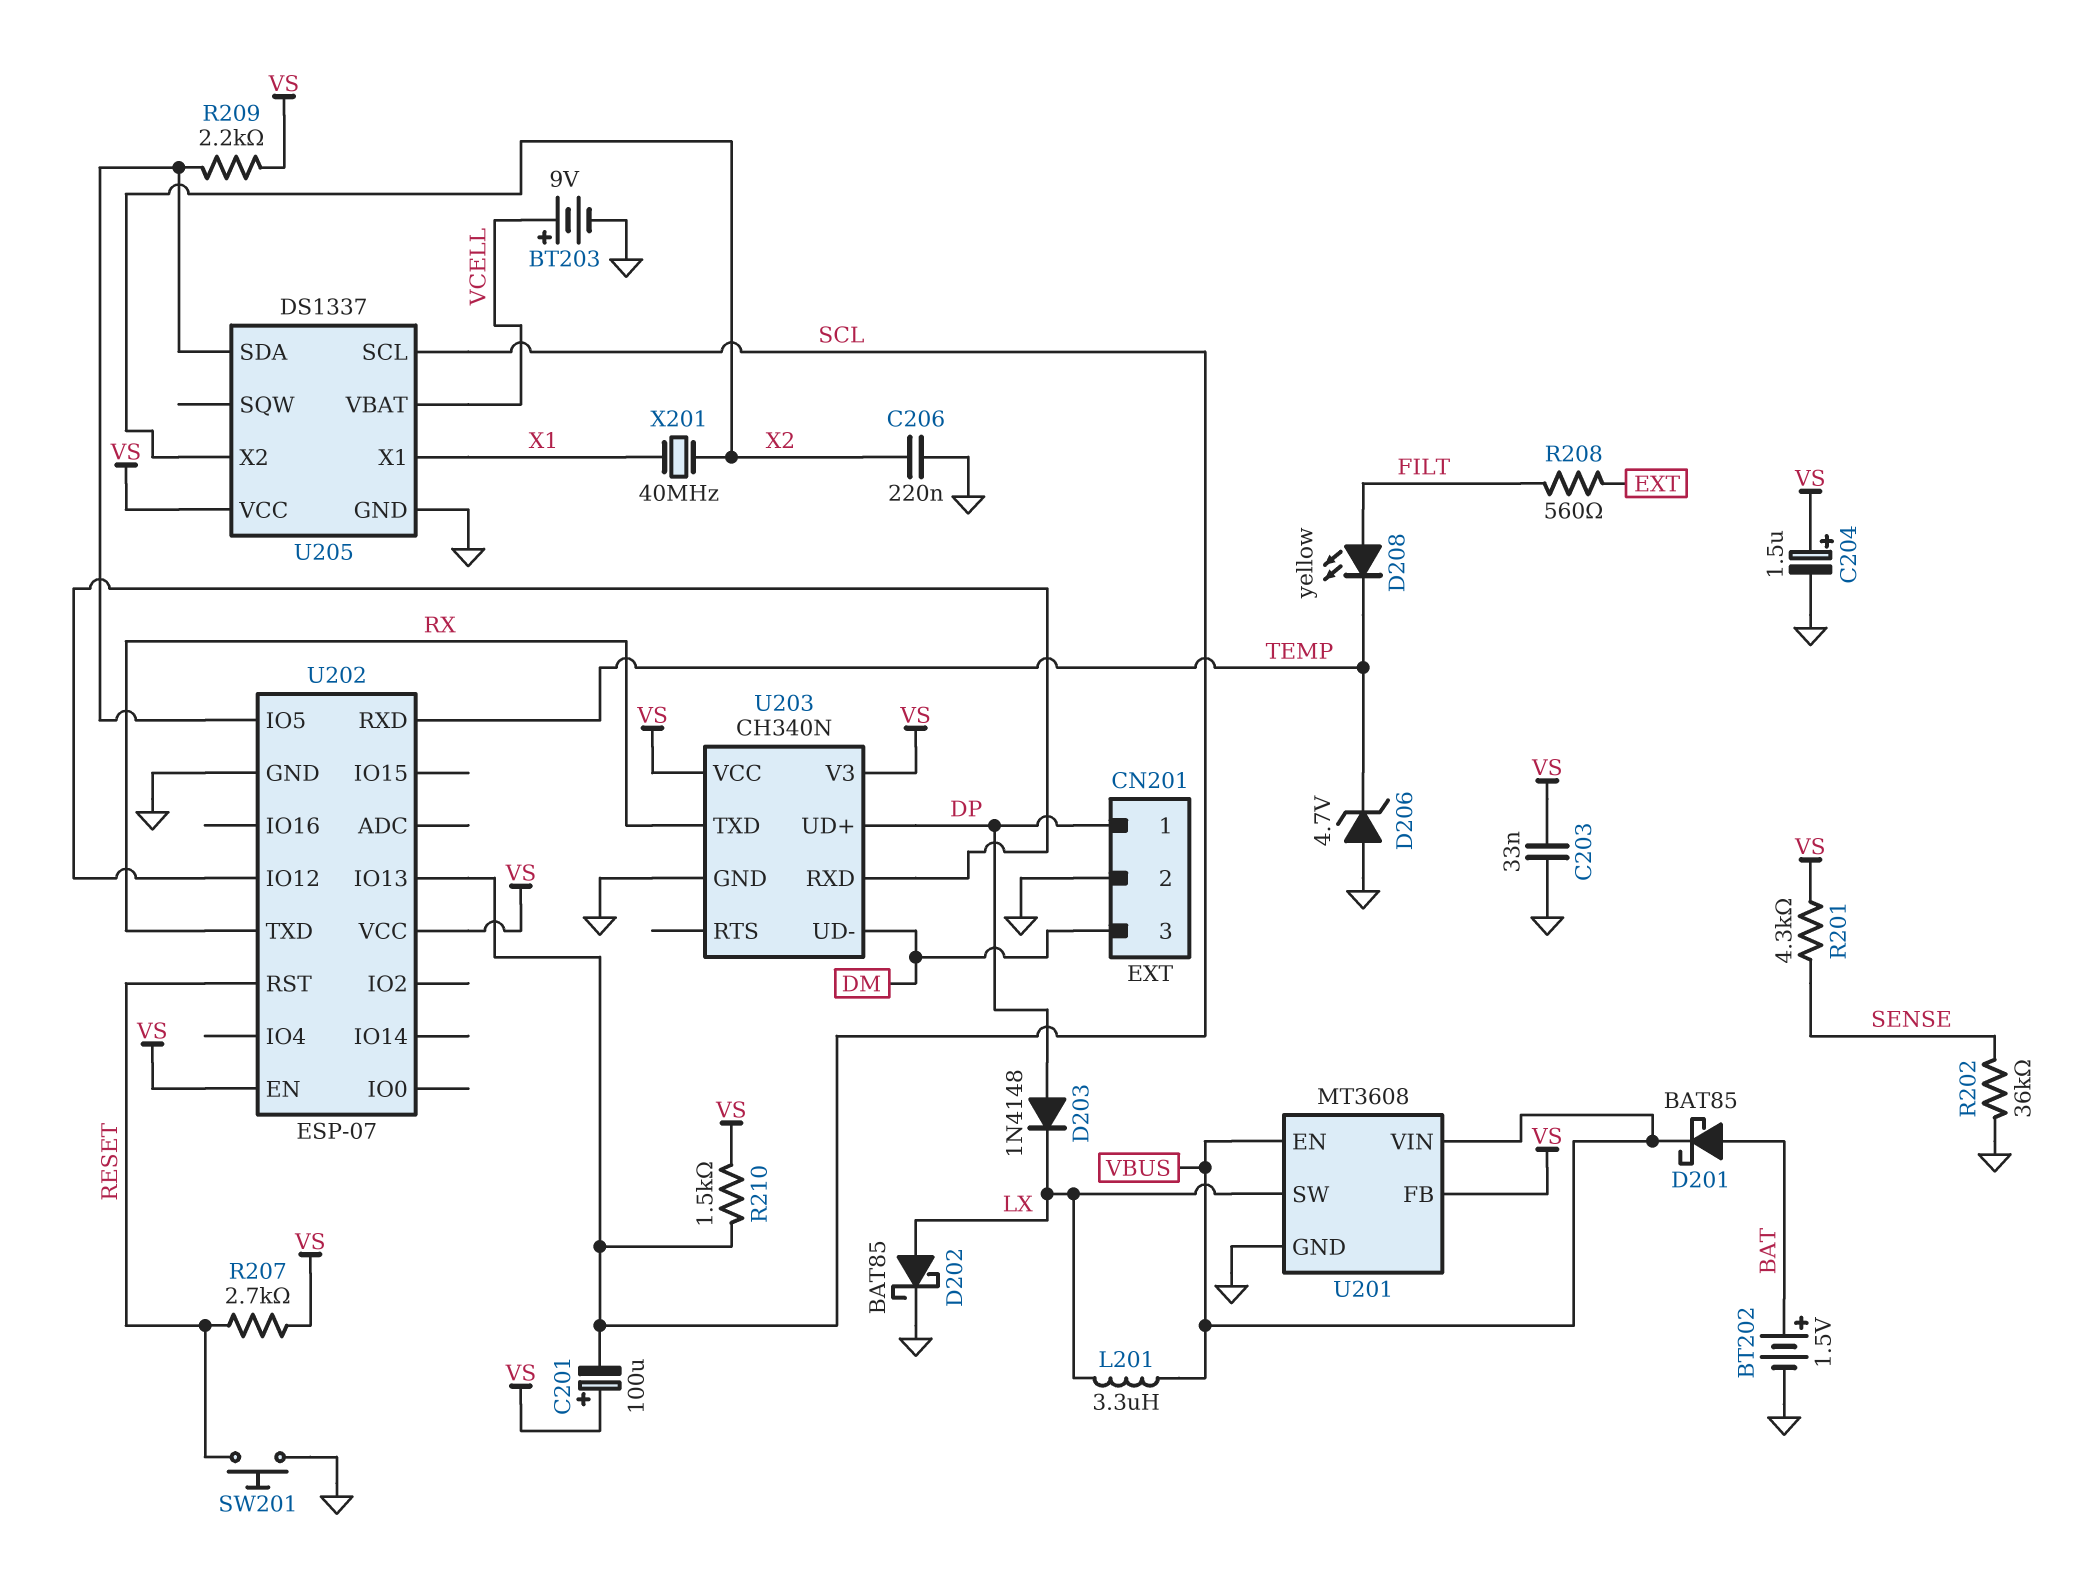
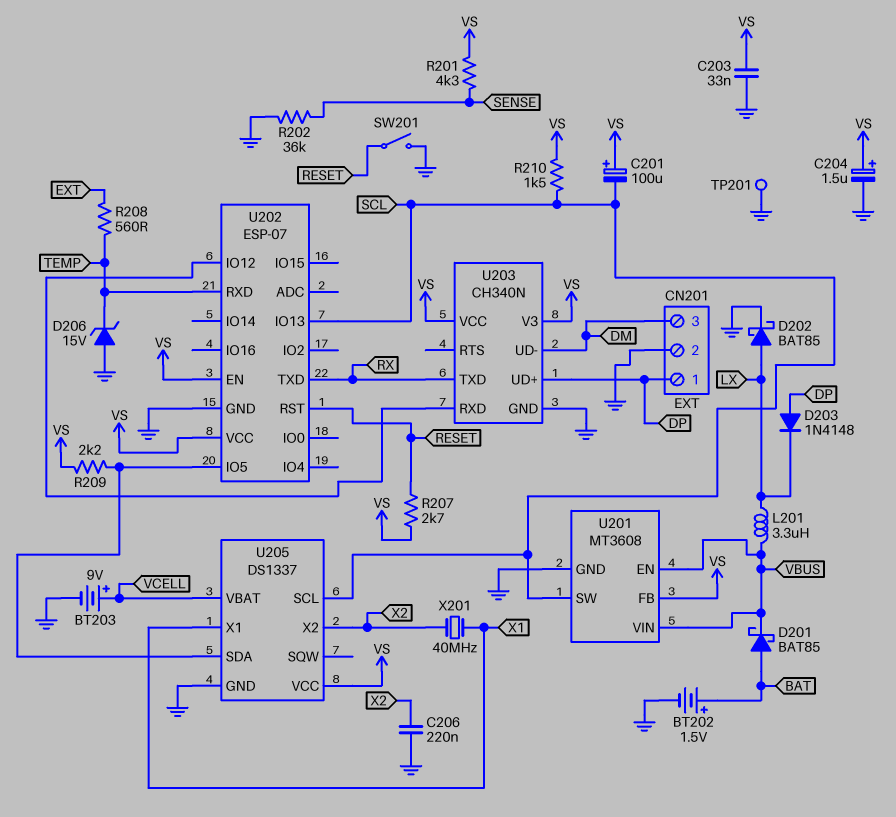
D206: zener 4.7V (A GND, K TEMP) -> zener 15V (A GND, K TEMP)
D208: LED yellow (A FILT, K TEMP) -> none
R208: 560 (EXT, FILT) -> 560 (EXT, TEMP)
SW201: button (GND, RESET) -> switch (GND, RESET)
TP201: none -> test point (GND)
U201 pin SW: LX -> SCL

